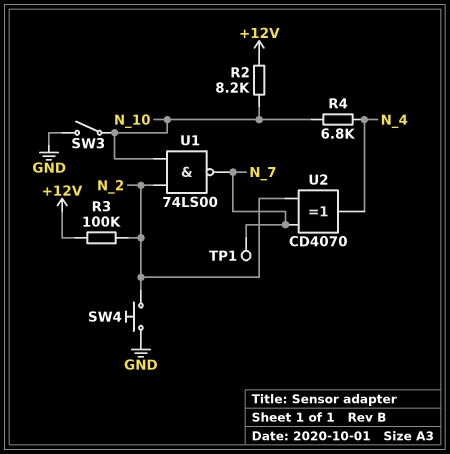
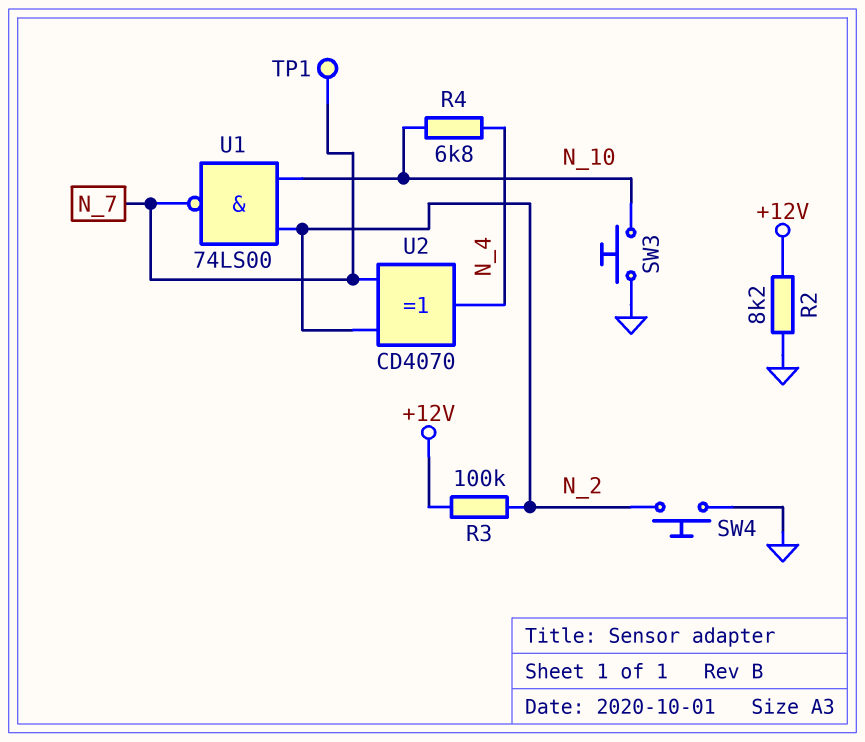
R2: 8.2k (+12V, N_10) -> 8.2k (+12V, GND)
SW3: switch (GND, N_10) -> button (GND, N_10)

